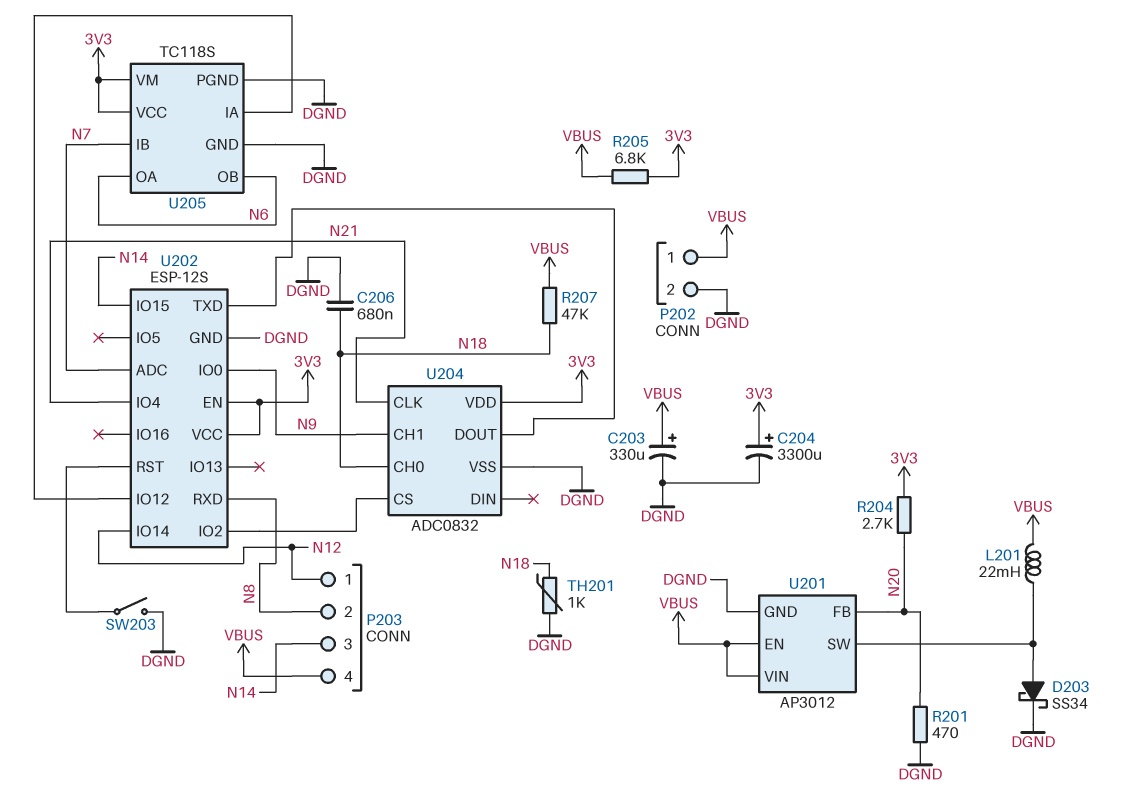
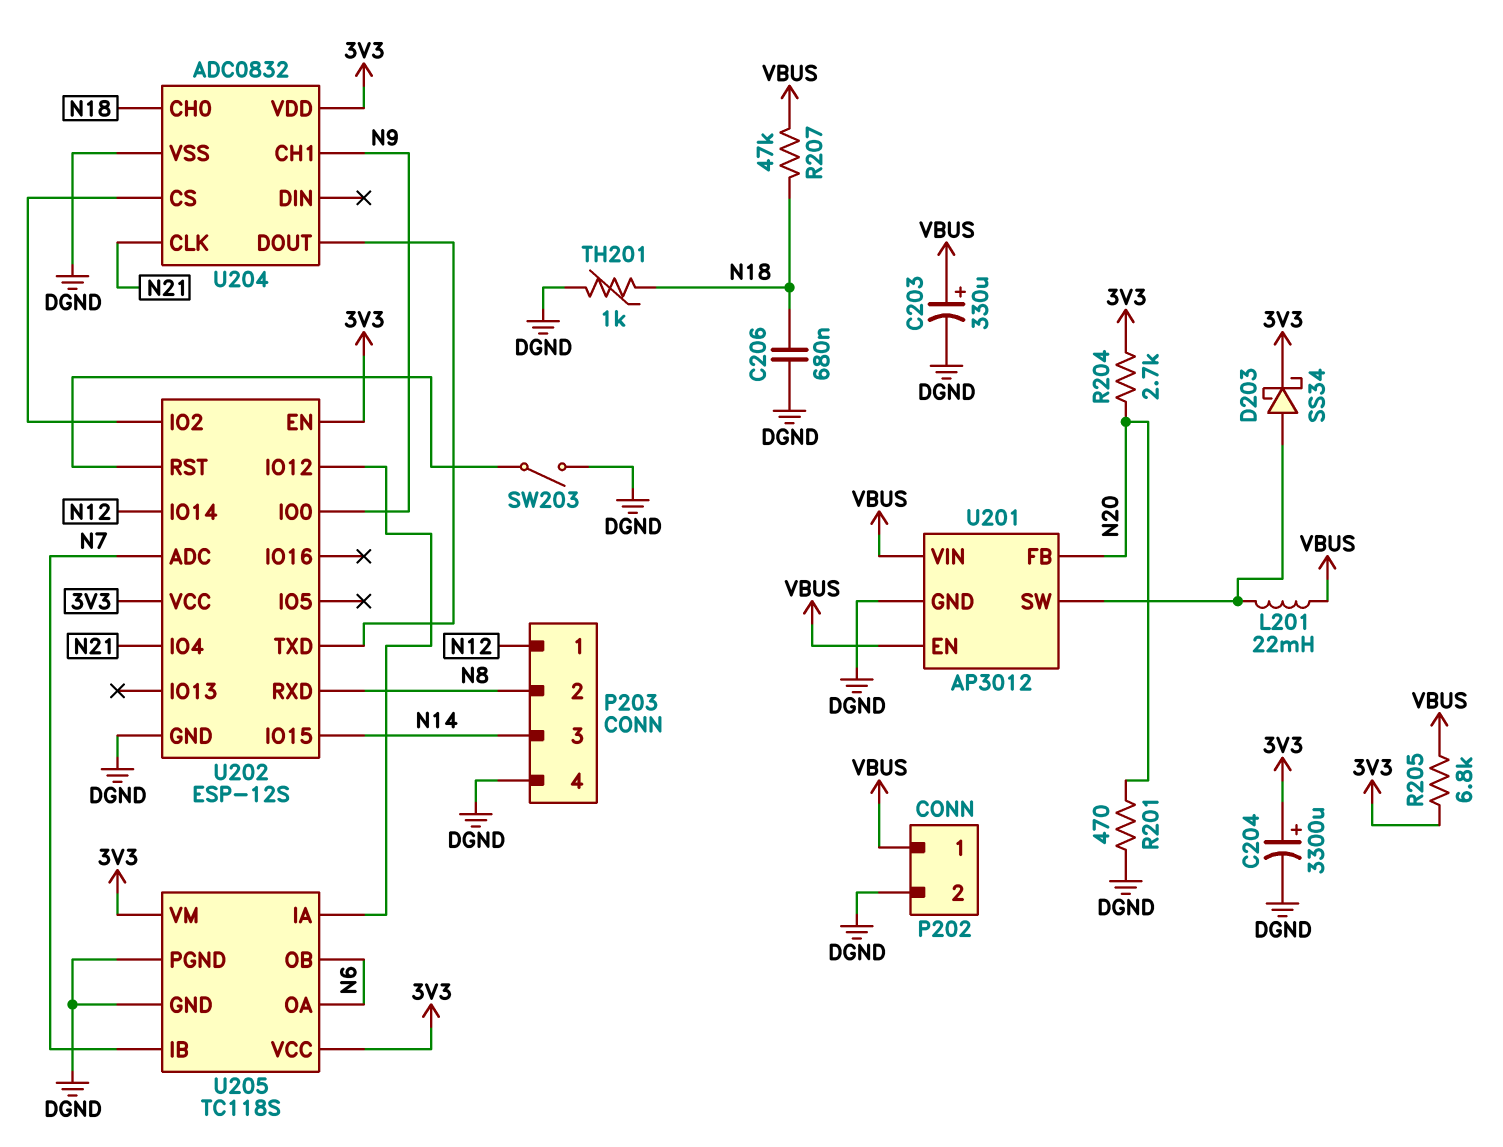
D203: schottky SS34 (A U201/SW, K DGND) -> schottky SS34 (A U201/SW, K 3V3)
P203 pin 4: VBUS -> DGND

